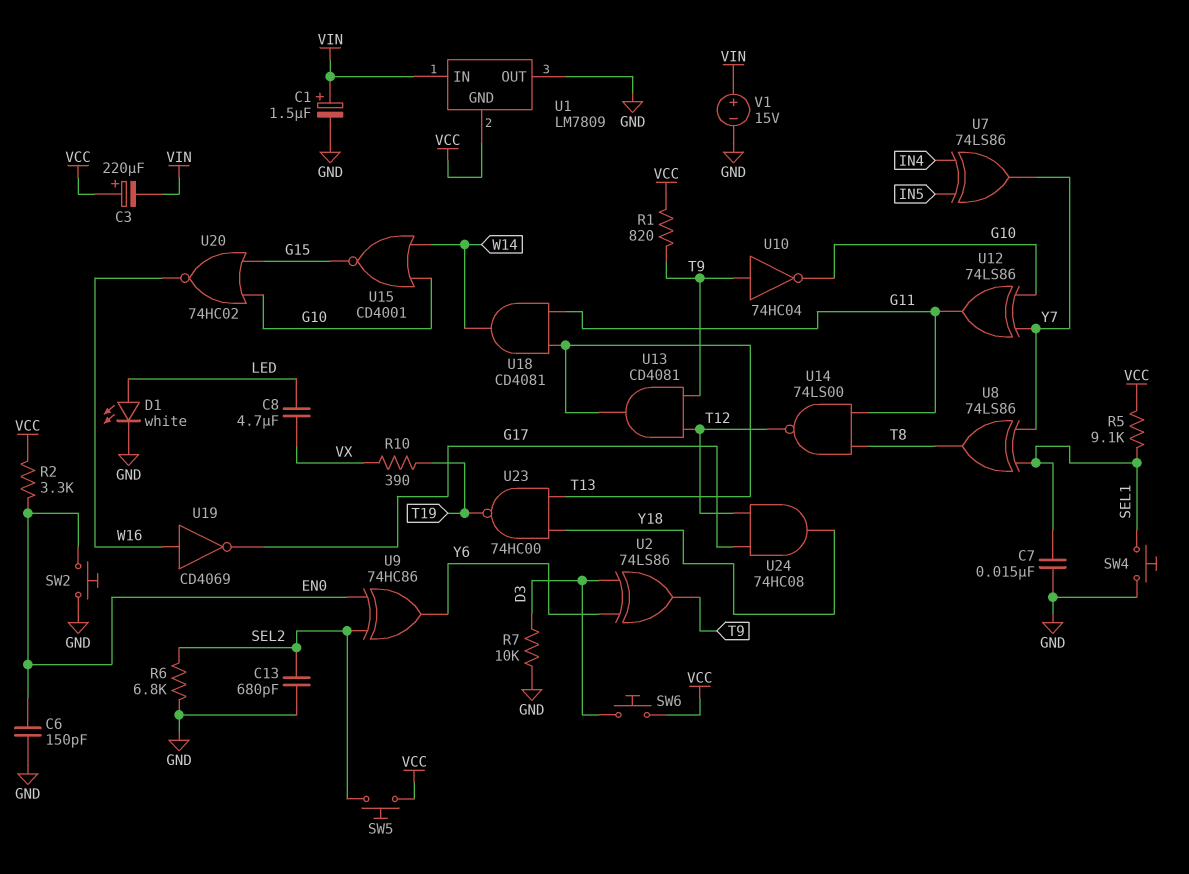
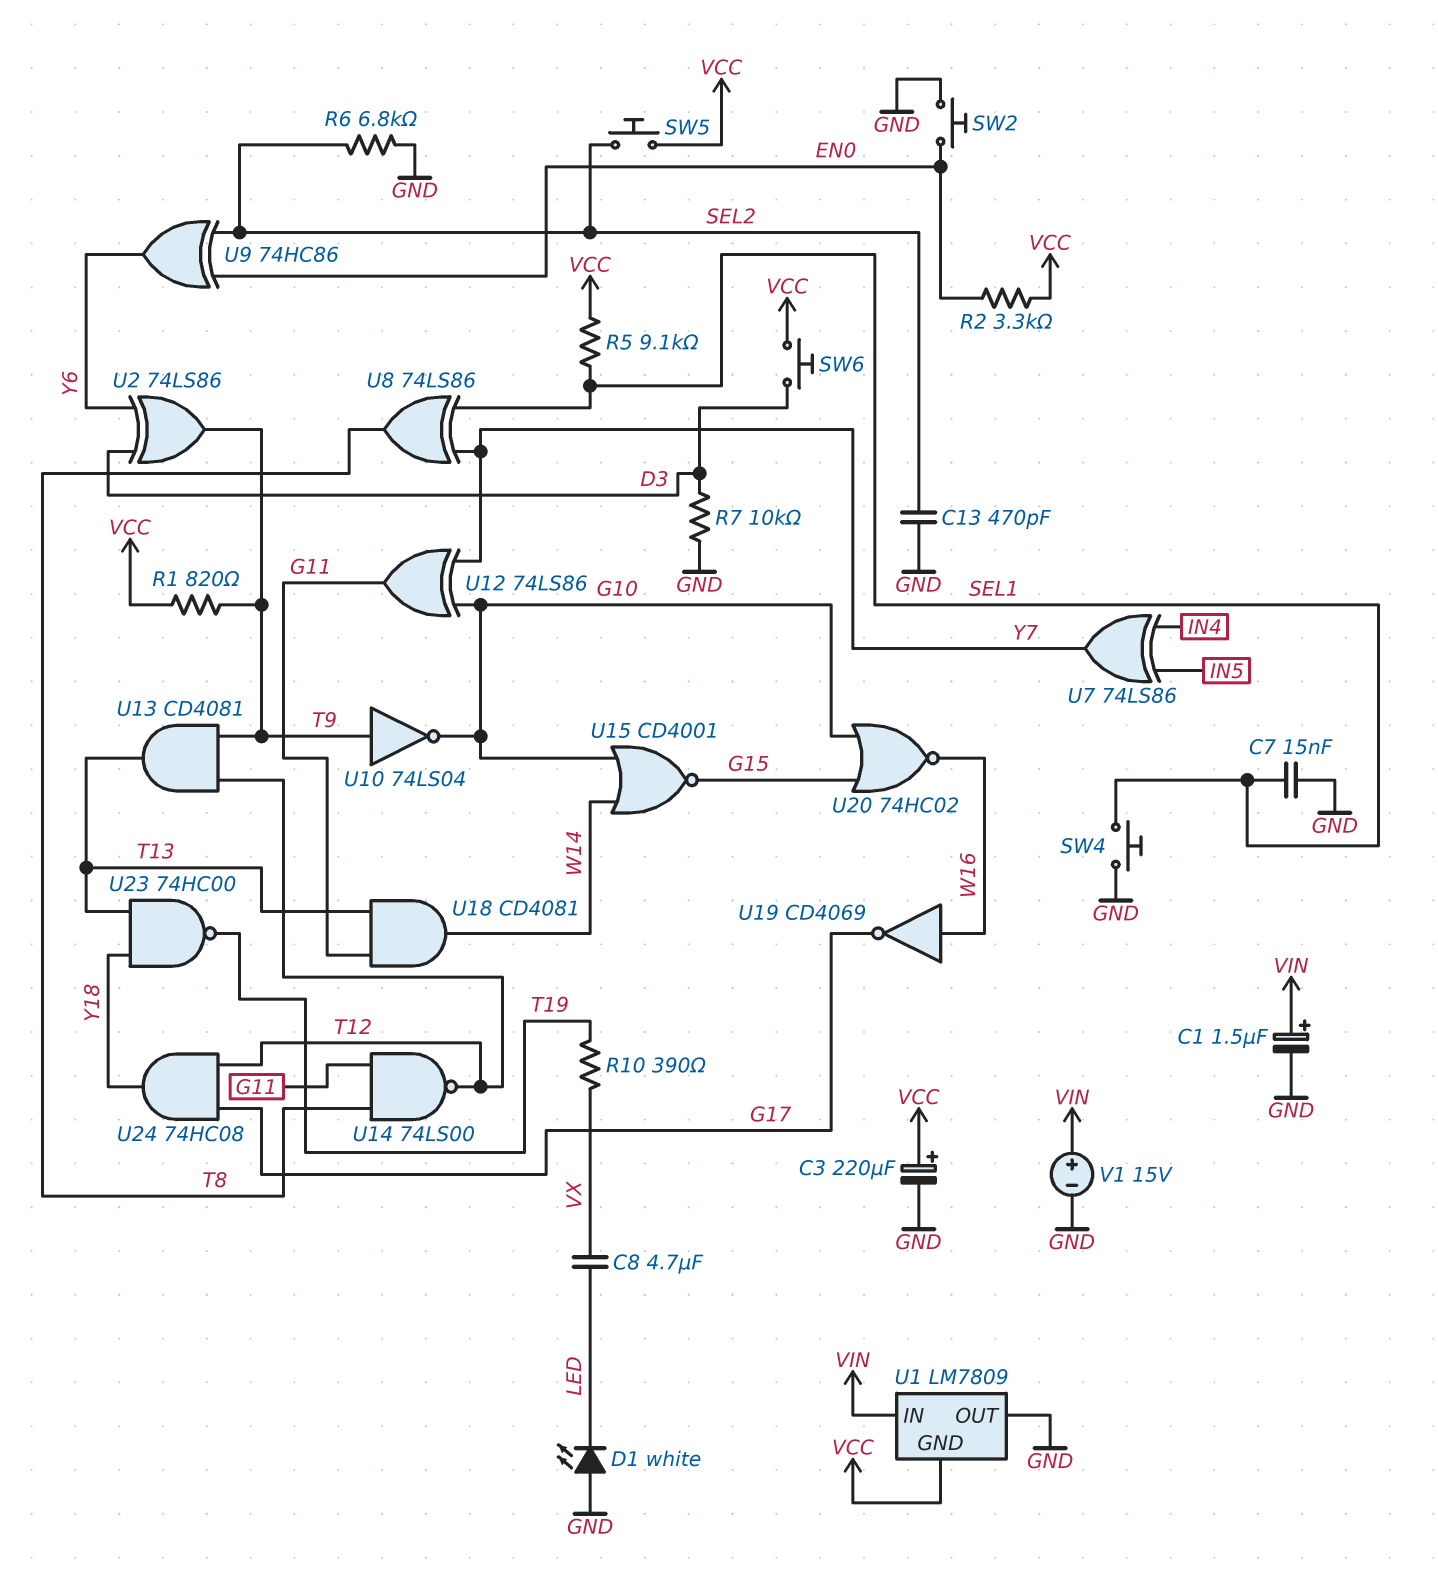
C3: 220uF (plus VCC, minus VIN) -> 220uF (plus VCC, minus GND)
C6: 150pF (EN0, GND) -> none
C13: 680pF (GND, SEL2) -> 470pF (GND, SEL2)
D1: LED white (A LED, K GND) -> LED white (A GND, K LED)
U10: NOT 74HC04 (in T9, out G10) -> NOT 74LS04 (in T9, out G10)

